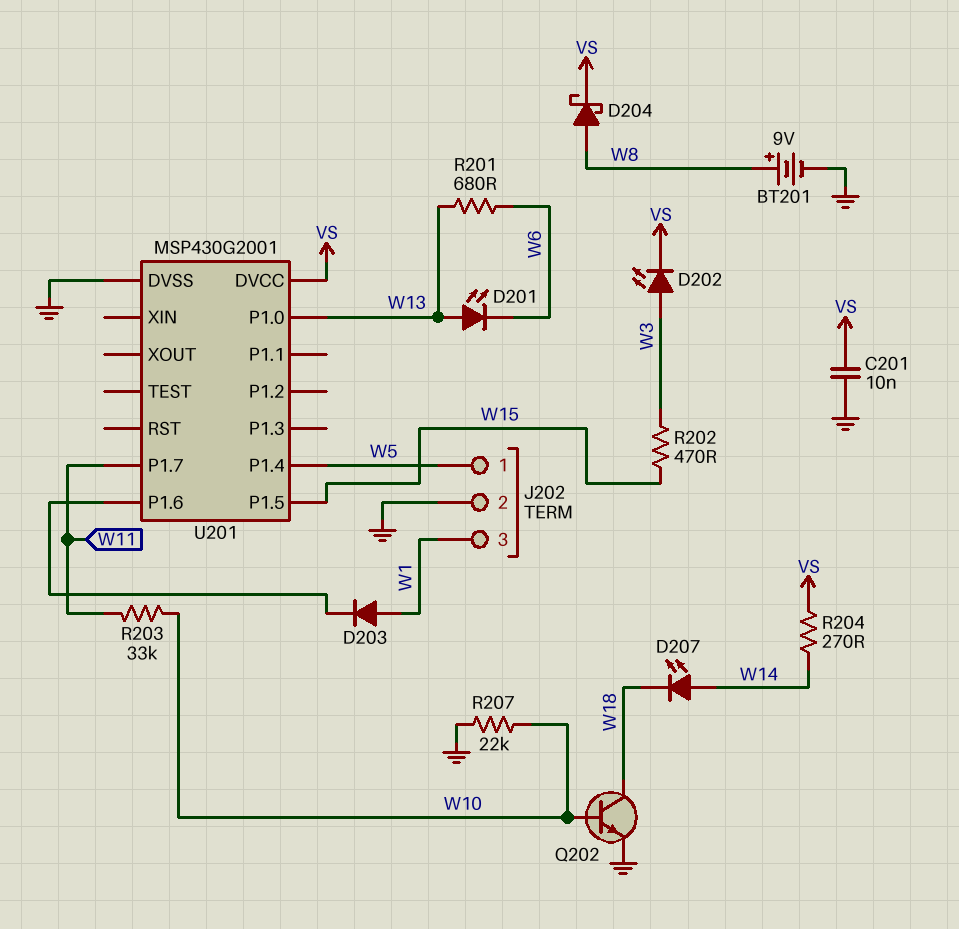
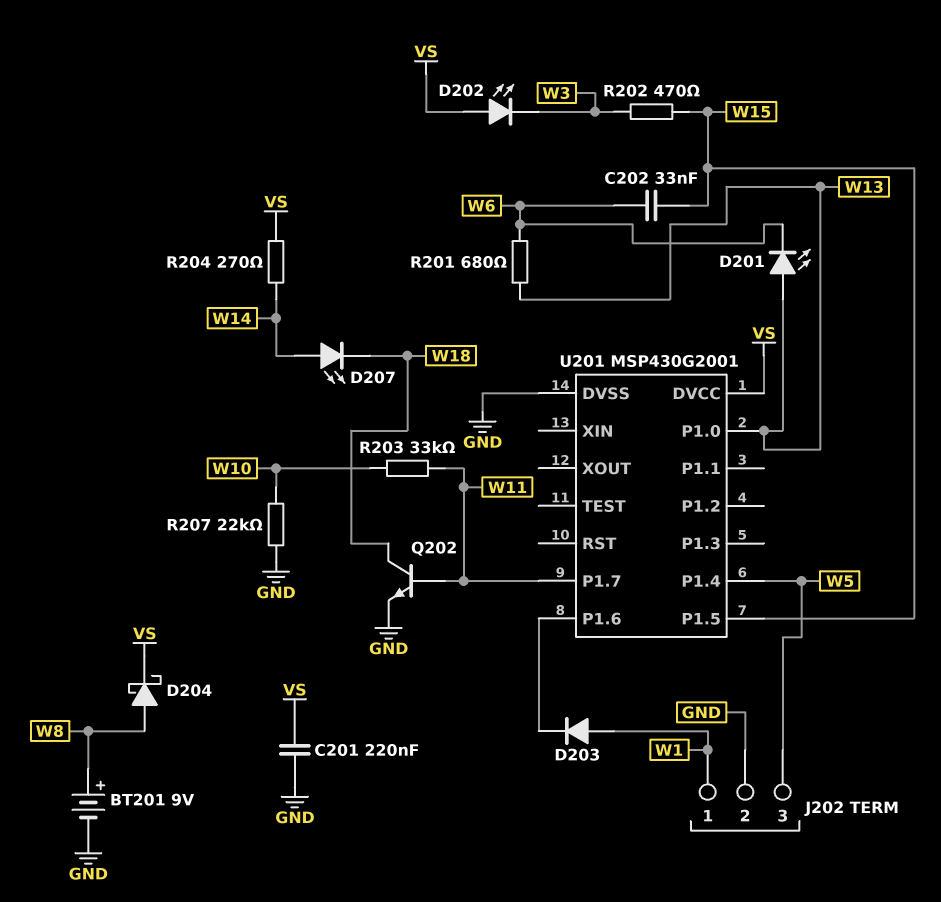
C201: 10nF (GND, VS) -> 220nF (GND, VS)
C202: none -> 33nF (W6, W15)
D202: LED (A W3, K VS) -> LED (A VS, K W3)
J202 pin 1: W5 -> W1
J202 pin 3: W1 -> W5
Q202: NPN (B W10, C W18, E GND) -> NPN (B W11, C W18, E GND)

